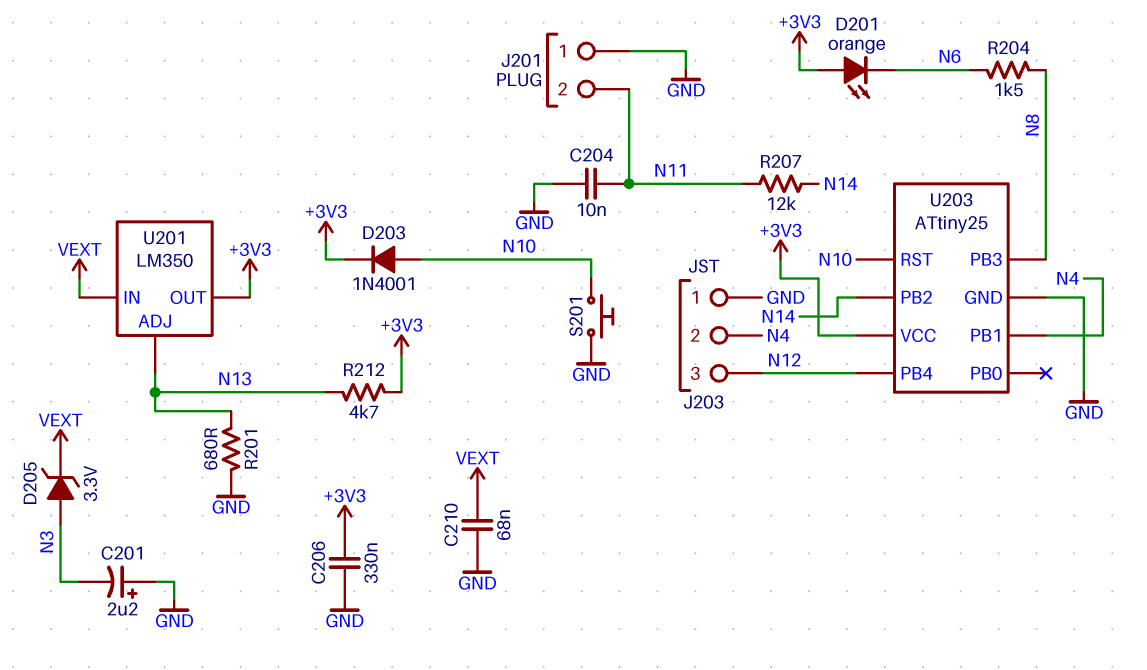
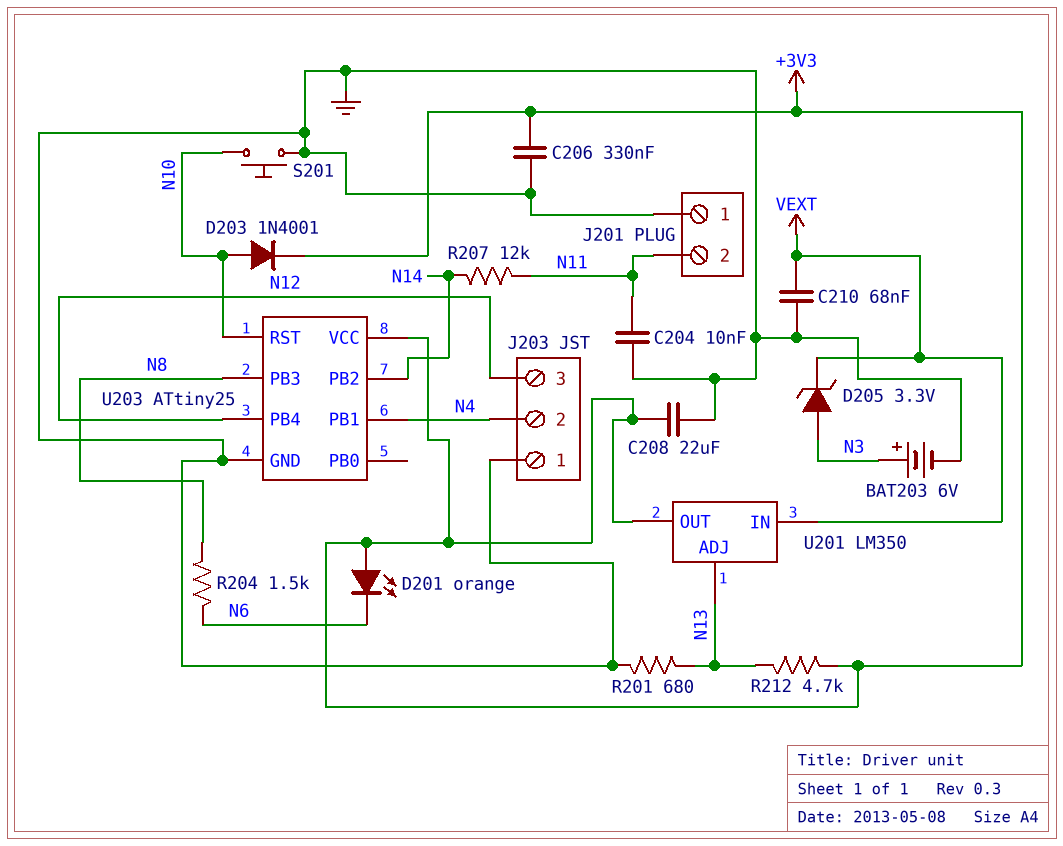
BAT203: none -> 6V (plus N3, minus GND)
C201: 2.2uF (plus GND, minus N3) -> none
C208: none -> 22uF (+3V3, GND)

